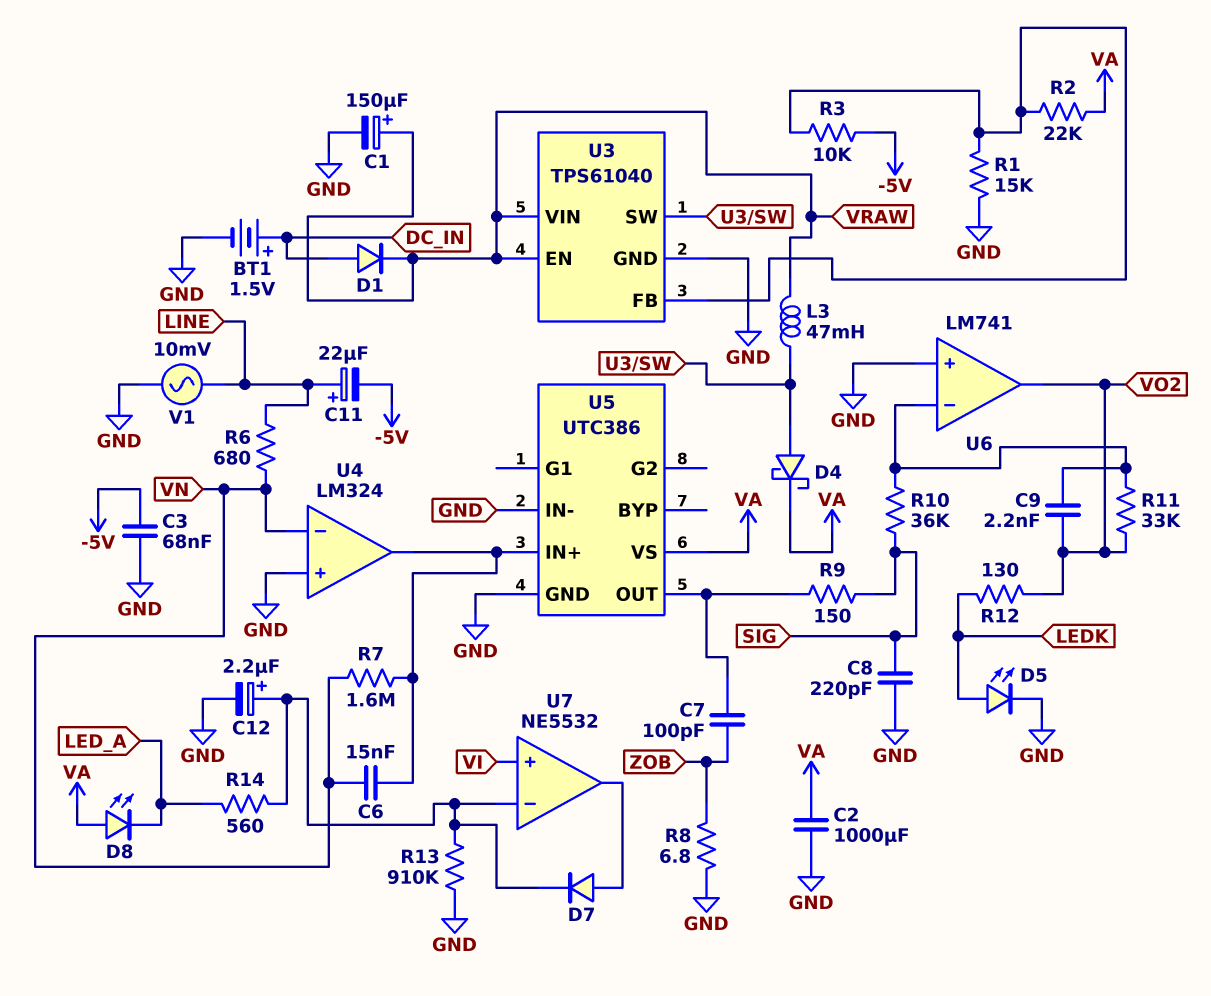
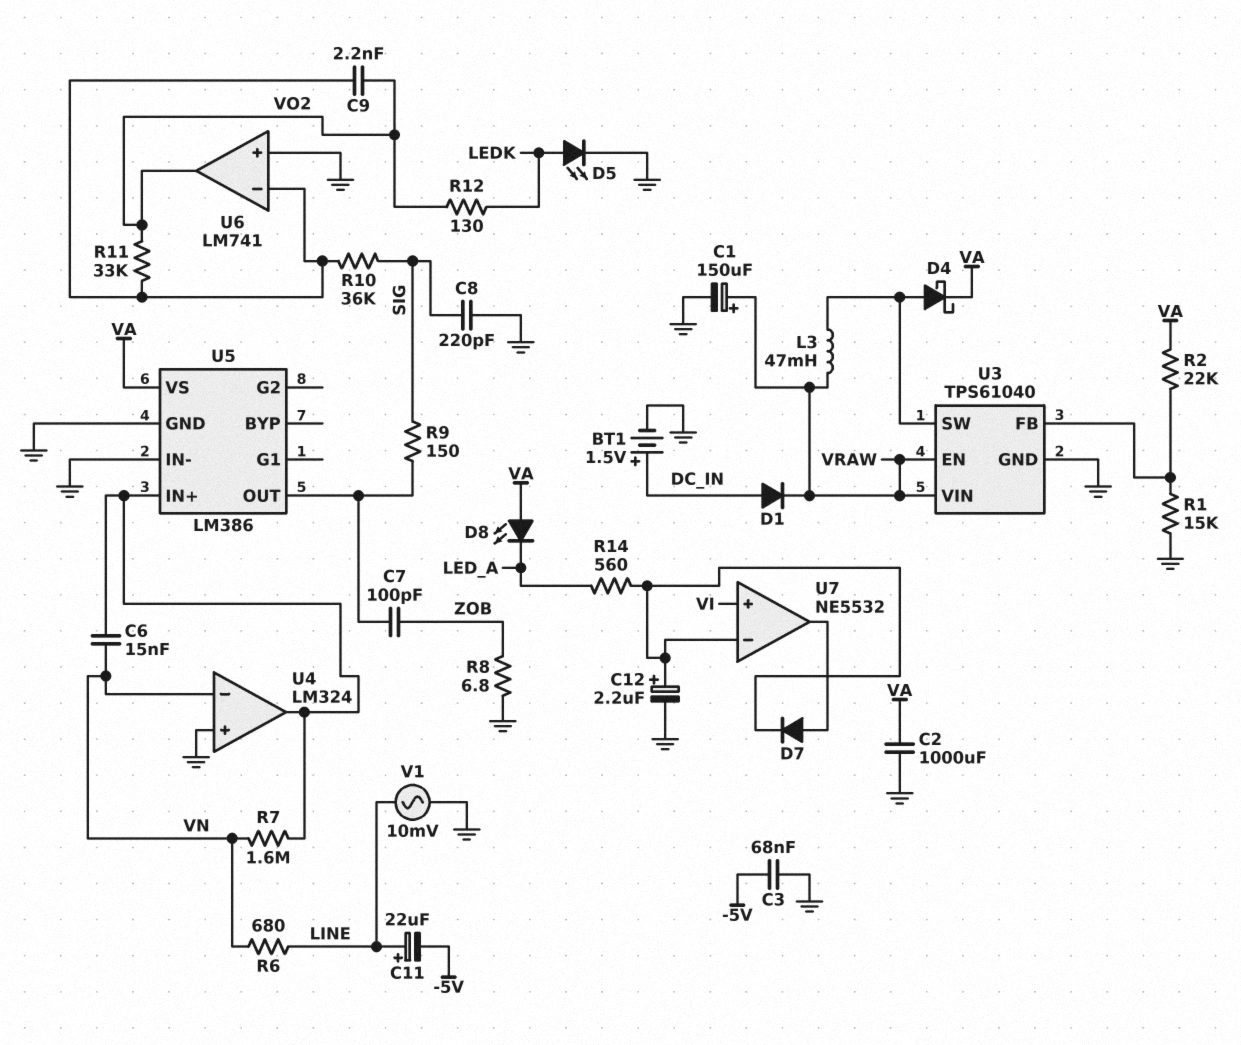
R3: 10k (-5V, U3/FB) -> none
R13: 910k (GND, U7/in-) -> none
U5: UTC386 -> LM386

